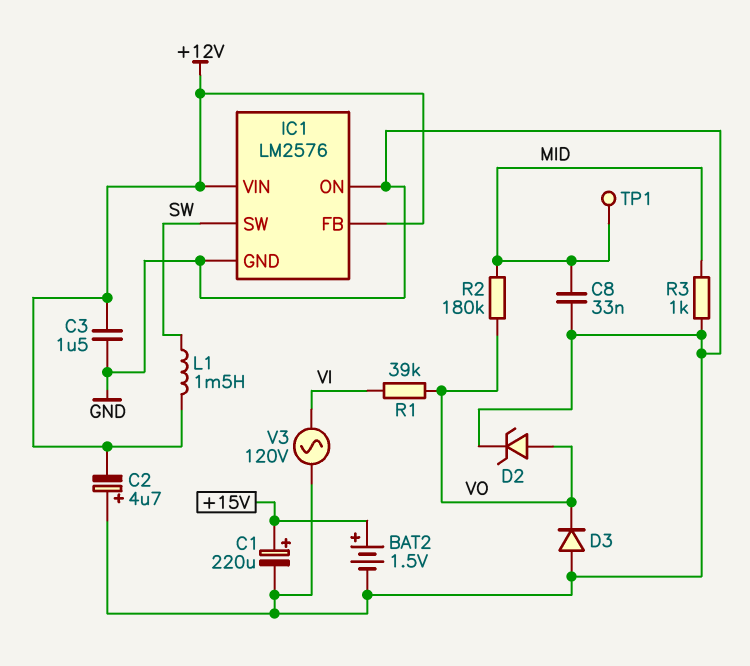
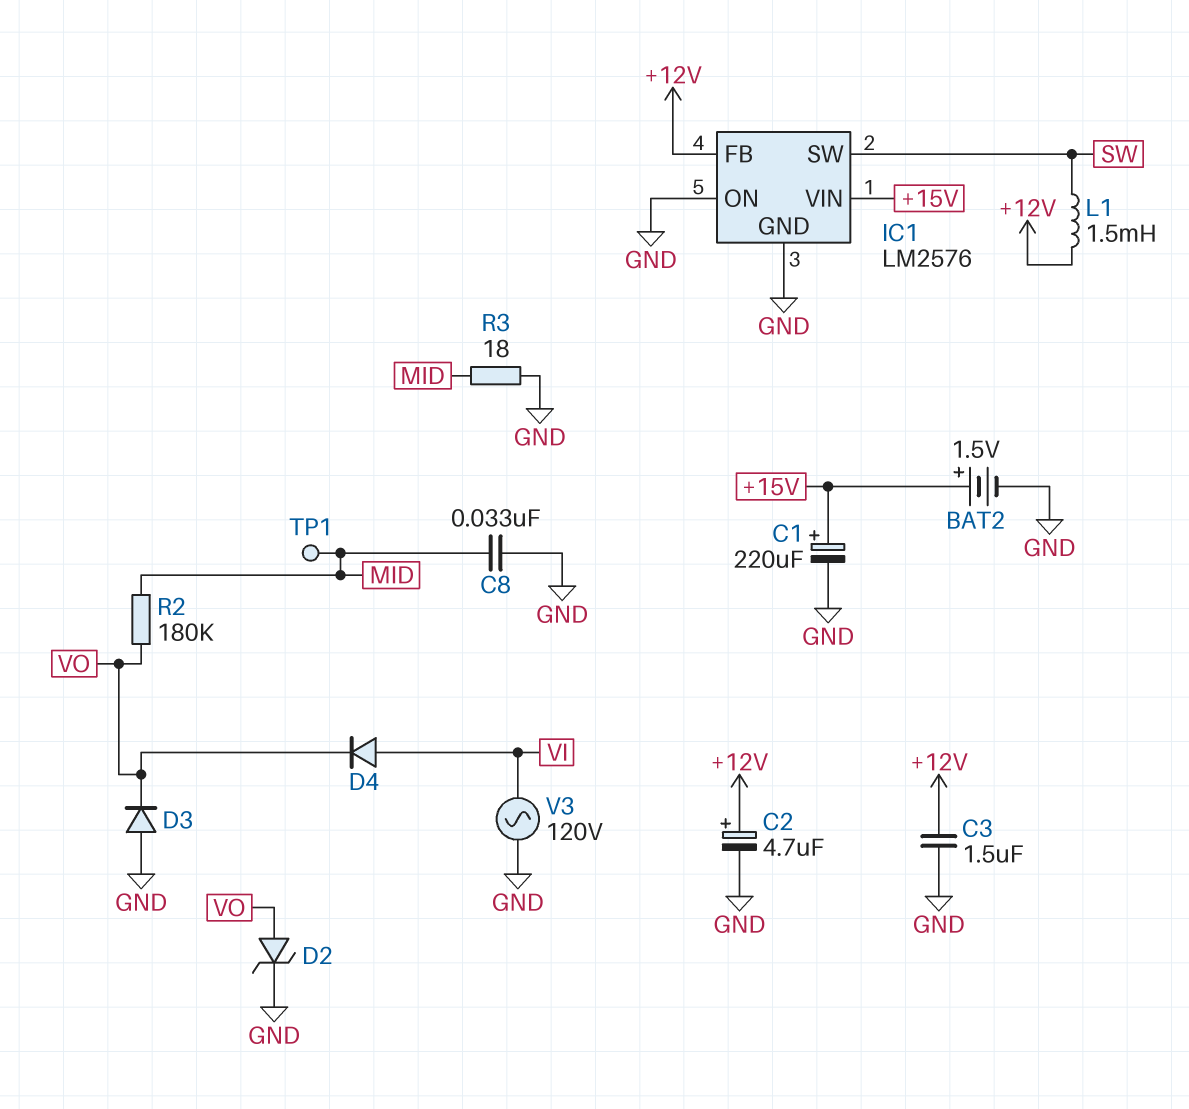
C2: 4.7uF (plus GND, minus +12V) -> 4.7uF (plus +12V, minus GND)
D4: none -> diode (A VI, K VO)
IC1 pin VIN: +12V -> +15V
R1: 39k (VI, VO) -> none
R3: 1k (GND, MID) -> 18 (GND, MID)

